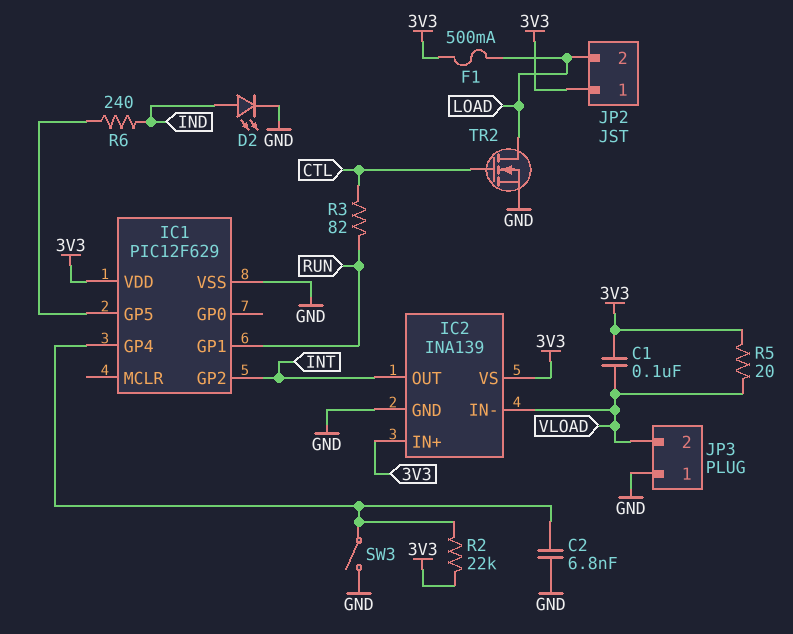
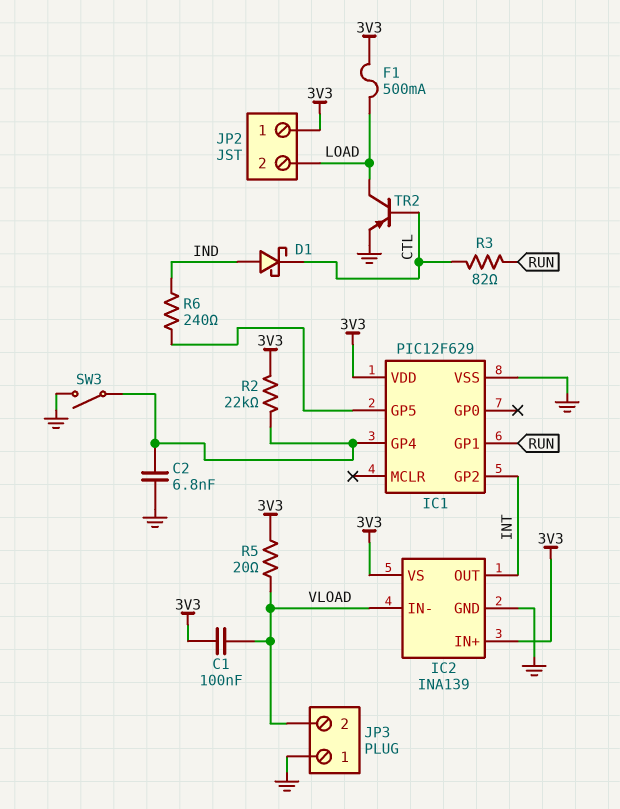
D1: none -> schottky (A IND, K CTL)
D2: LED (A IND, K GND) -> none
TR2: NMOS (G CTL, D LOAD, S GND) -> PNP (B CTL, C LOAD, E GND)

